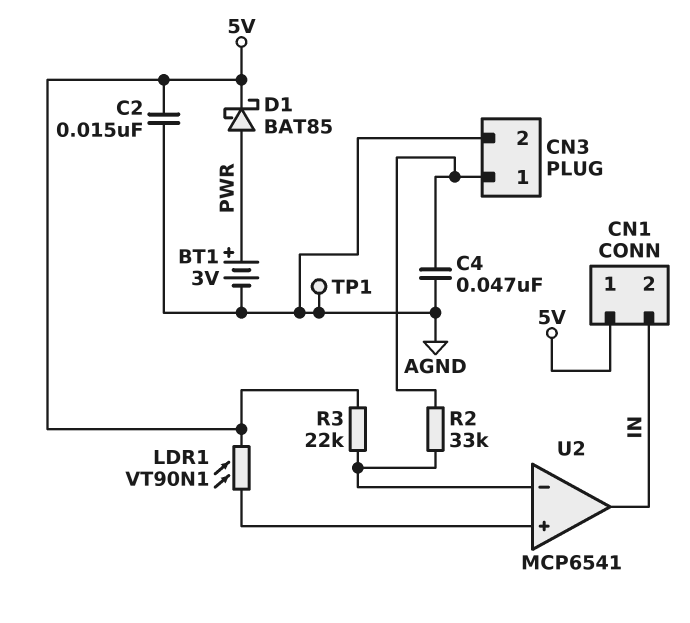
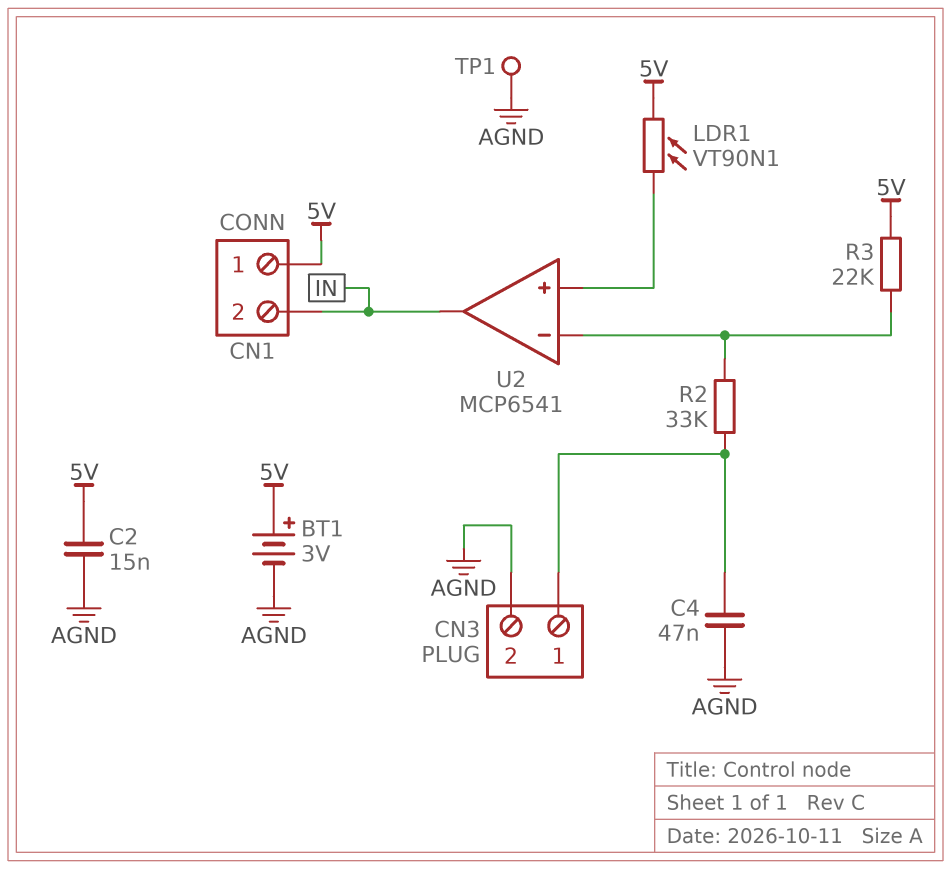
BT1: 3V (plus PWR, minus AGND) -> 3V (plus 5V, minus AGND)
D1: schottky BAT85 (A PWR, K 5V) -> none

